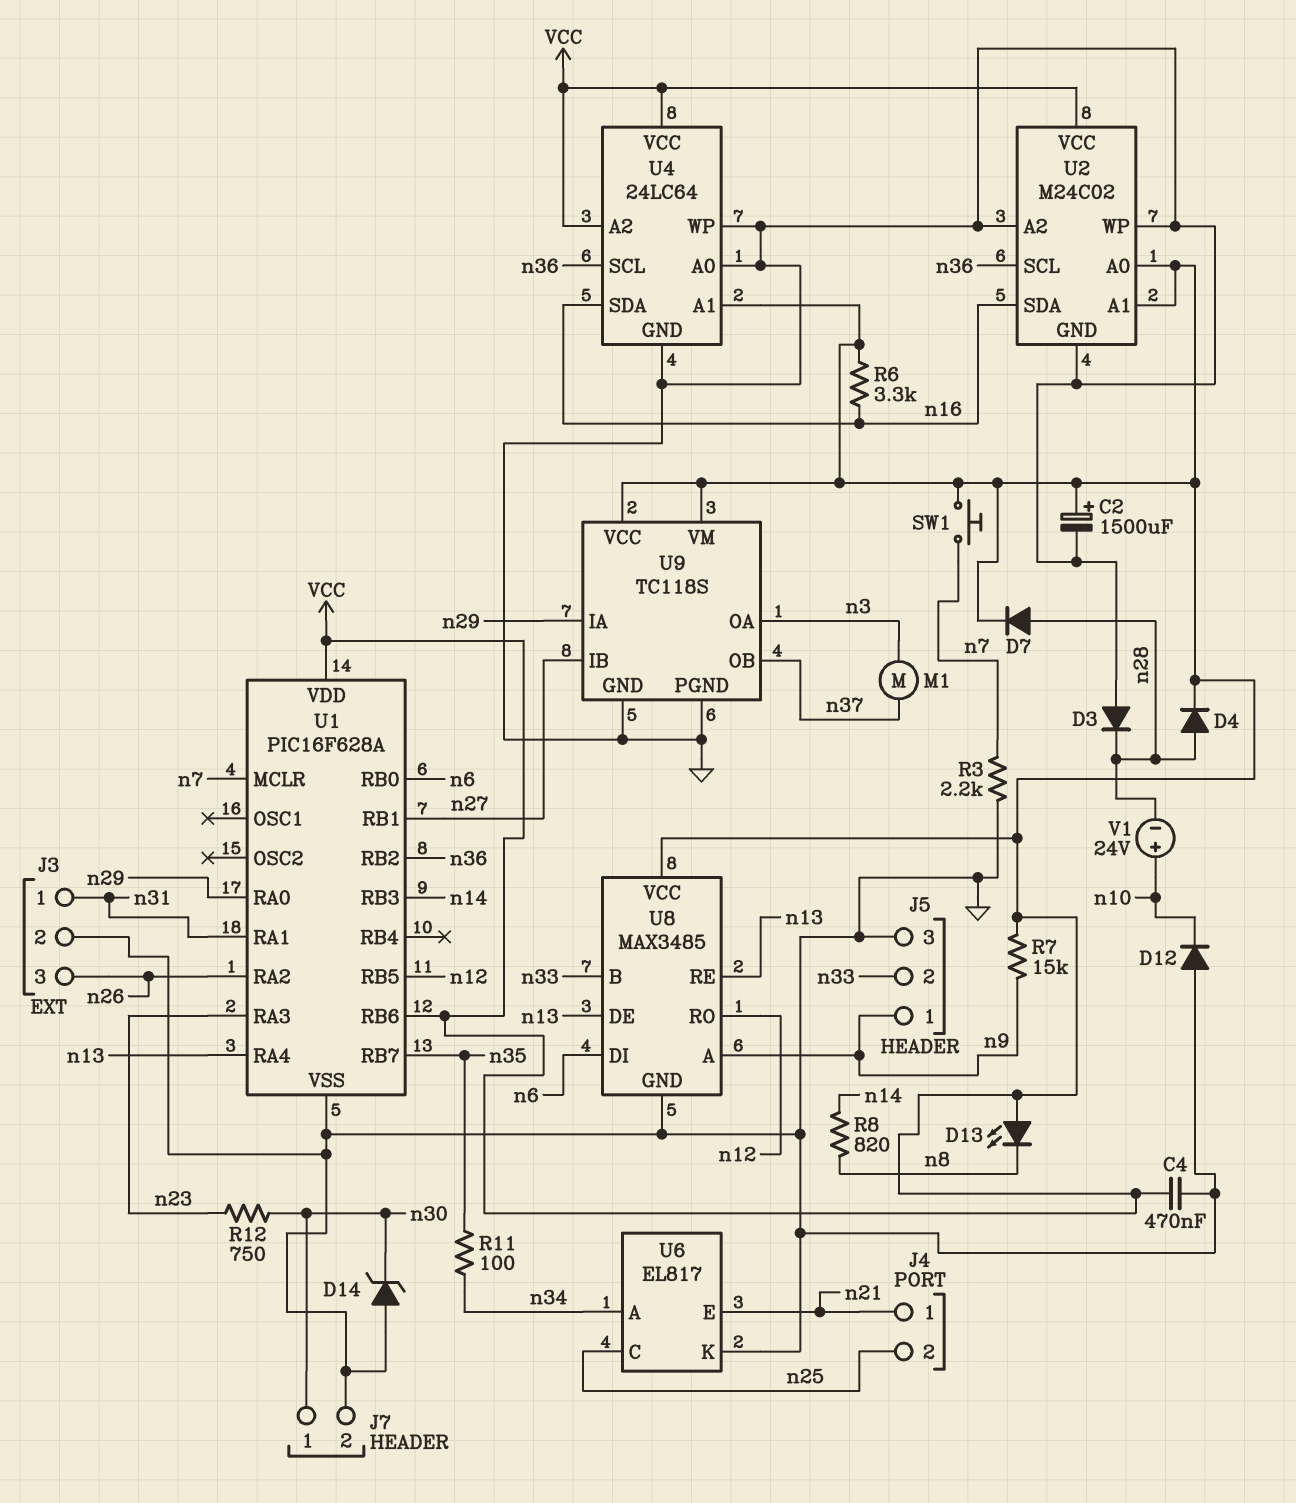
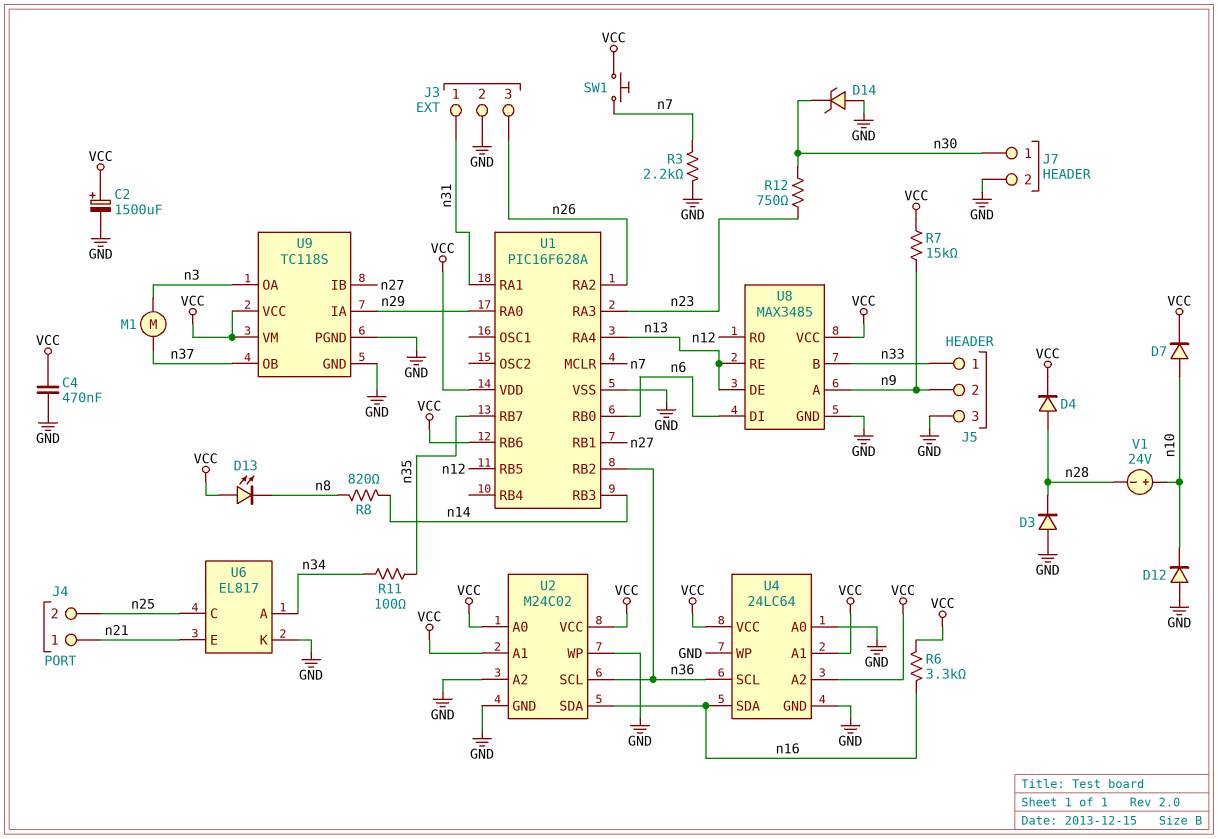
D7: diode (A n28, K VCC) -> diode (A n10, K VCC)
J5 pin 1: n9 -> n33
J5 pin 2: n33 -> n9

